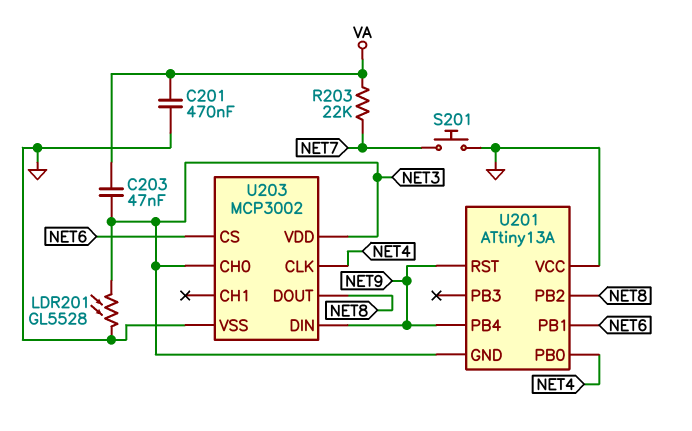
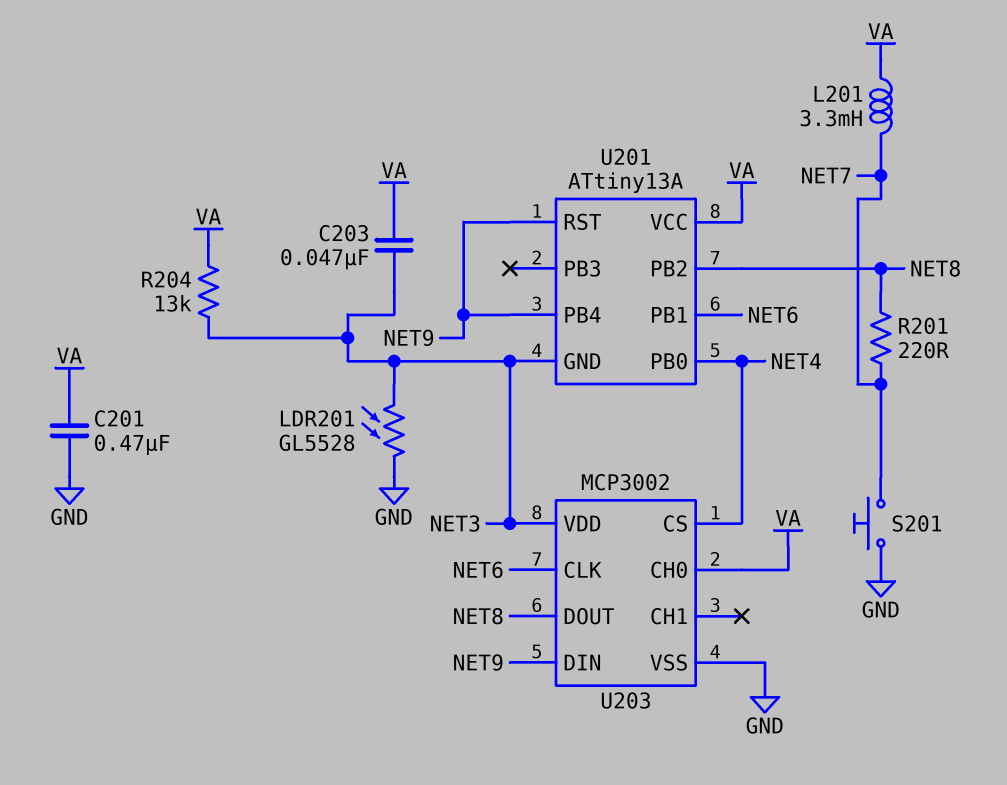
L201: none -> 3.3mH (NET7, VA)
R201: none -> 220 (NET7, NET8)
R203: 22k (NET7, VA) -> none
R204: none -> 13k (NET3, VA)
U201 pin VCC: GND -> VA
U203 pin CH0: NET3 -> VA
U203 pin CLK: NET4 -> NET6
U203 pin CS: NET6 -> NET4

